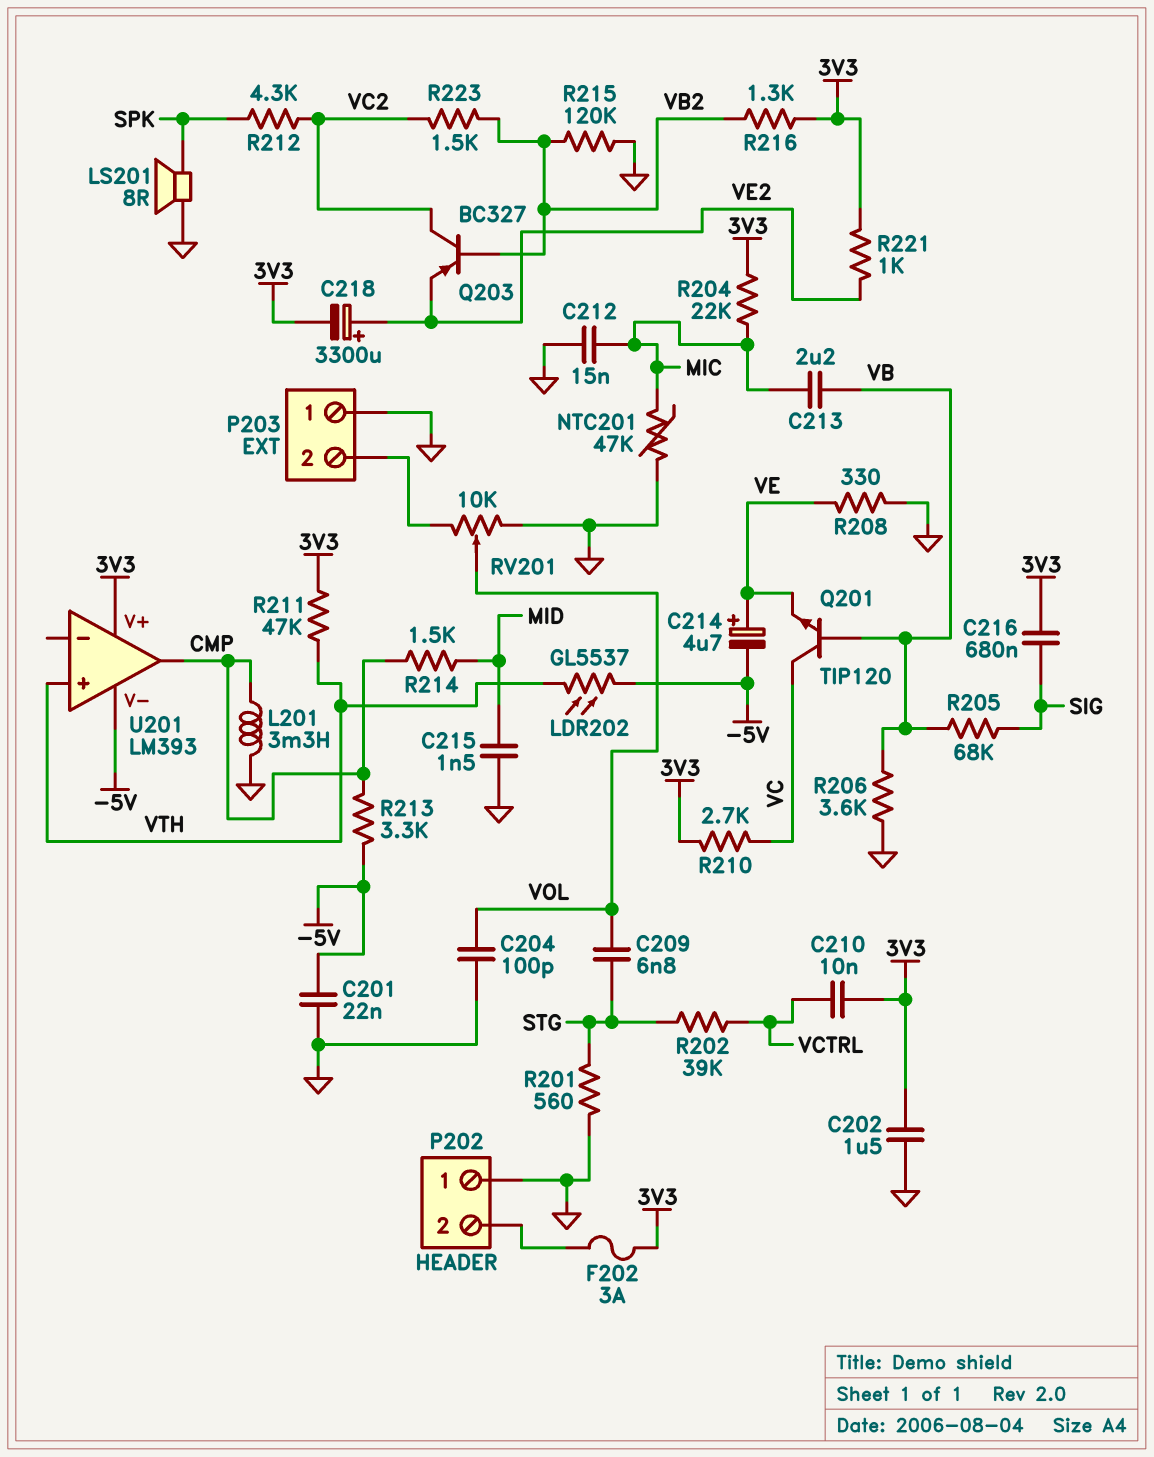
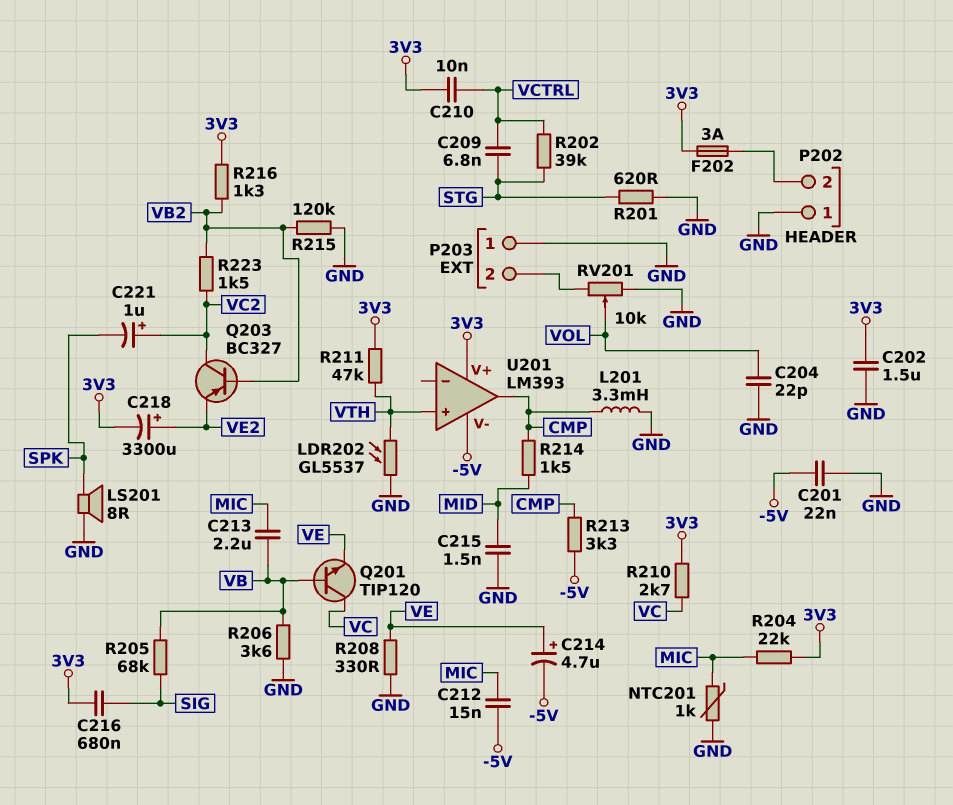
C204: 100pF (GND, VOL) -> 22pF (GND, VOL)
C209: 6.8nF (STG, VOL) -> 6.8nF (STG, VCTRL)
C212: 15nF (GND, MIC) -> 15nF (-5V, MIC)
C221: none -> 1uF (plus VC2, minus SPK)
LDR202: GL5537 (-5V, VTH) -> GL5537 (GND, VTH)
NTC201: 47k (GND, MIC) -> 1k (GND, MIC)
R201: 560 (GND, STG) -> 620 (GND, STG)
R212: 4.3k (SPK, VC2) -> none
R221: 1k (3V3, VE2) -> none

